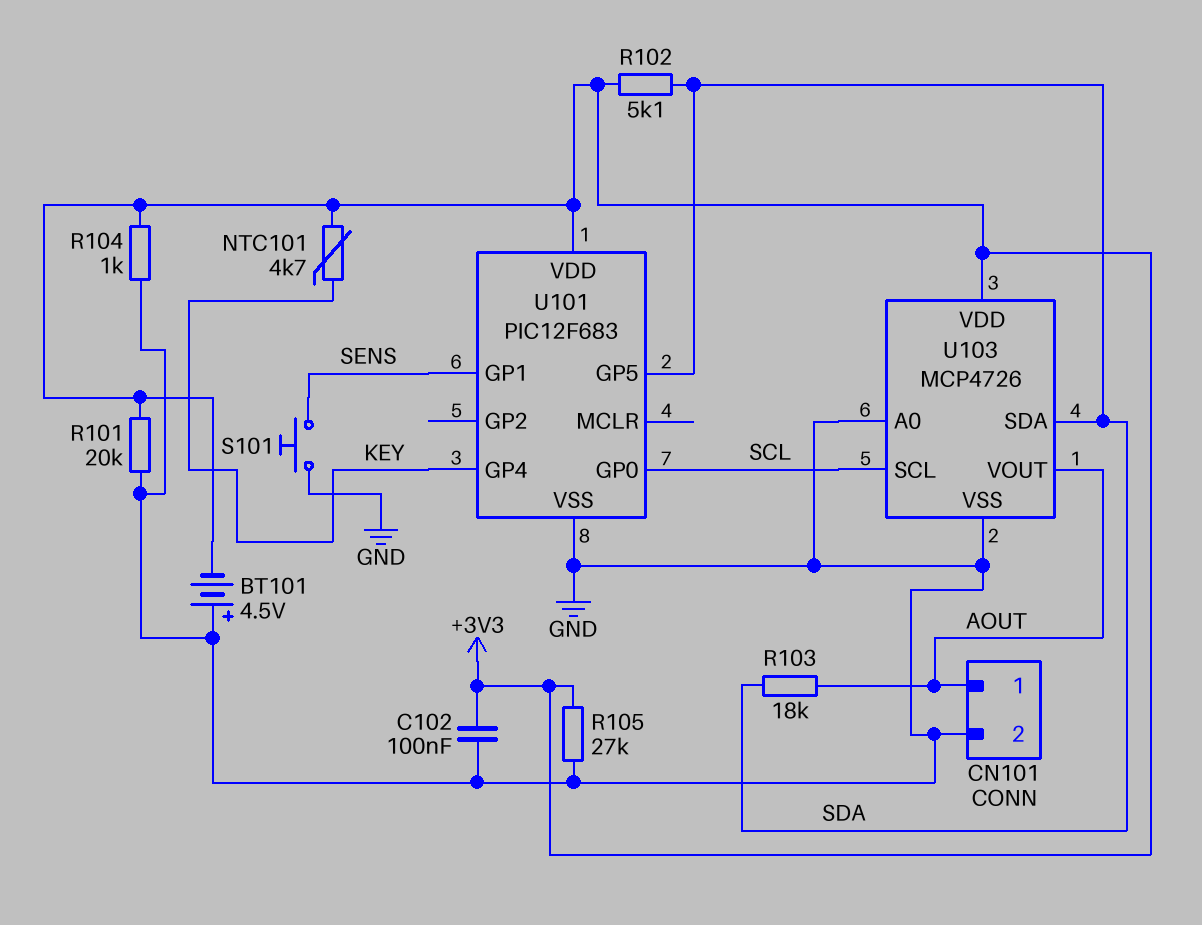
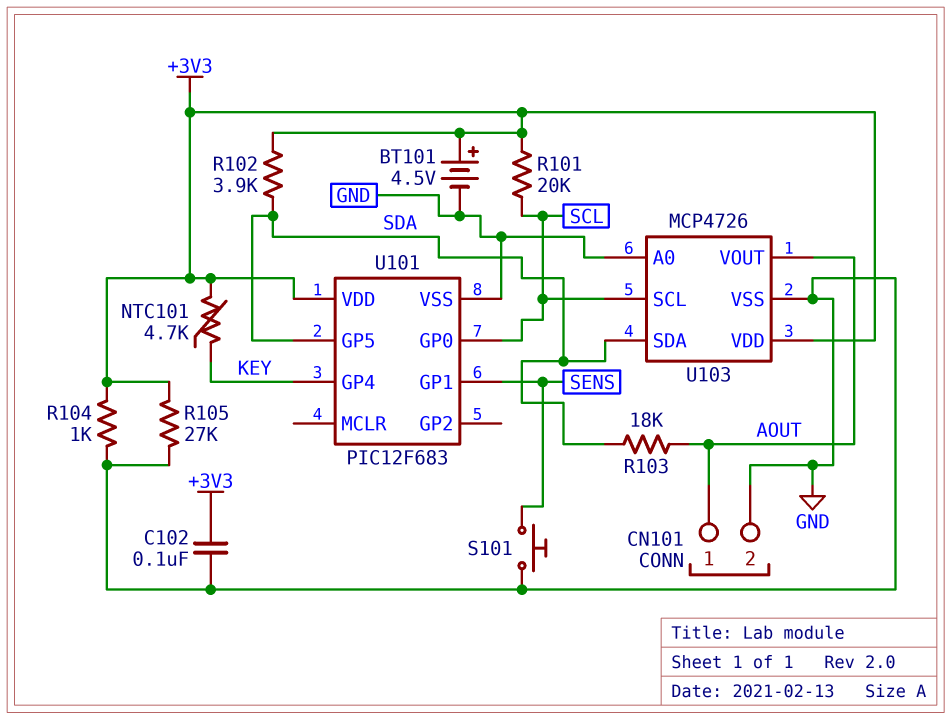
BT101: 4.5V (plus GND, minus +3V3) -> 4.5V (plus +3V3, minus GND)
R101: 20k (+3V3, GND) -> 20k (+3V3, SCL)
R102: 5.1k (+3V3, SDA) -> 3.9k (+3V3, SDA)

